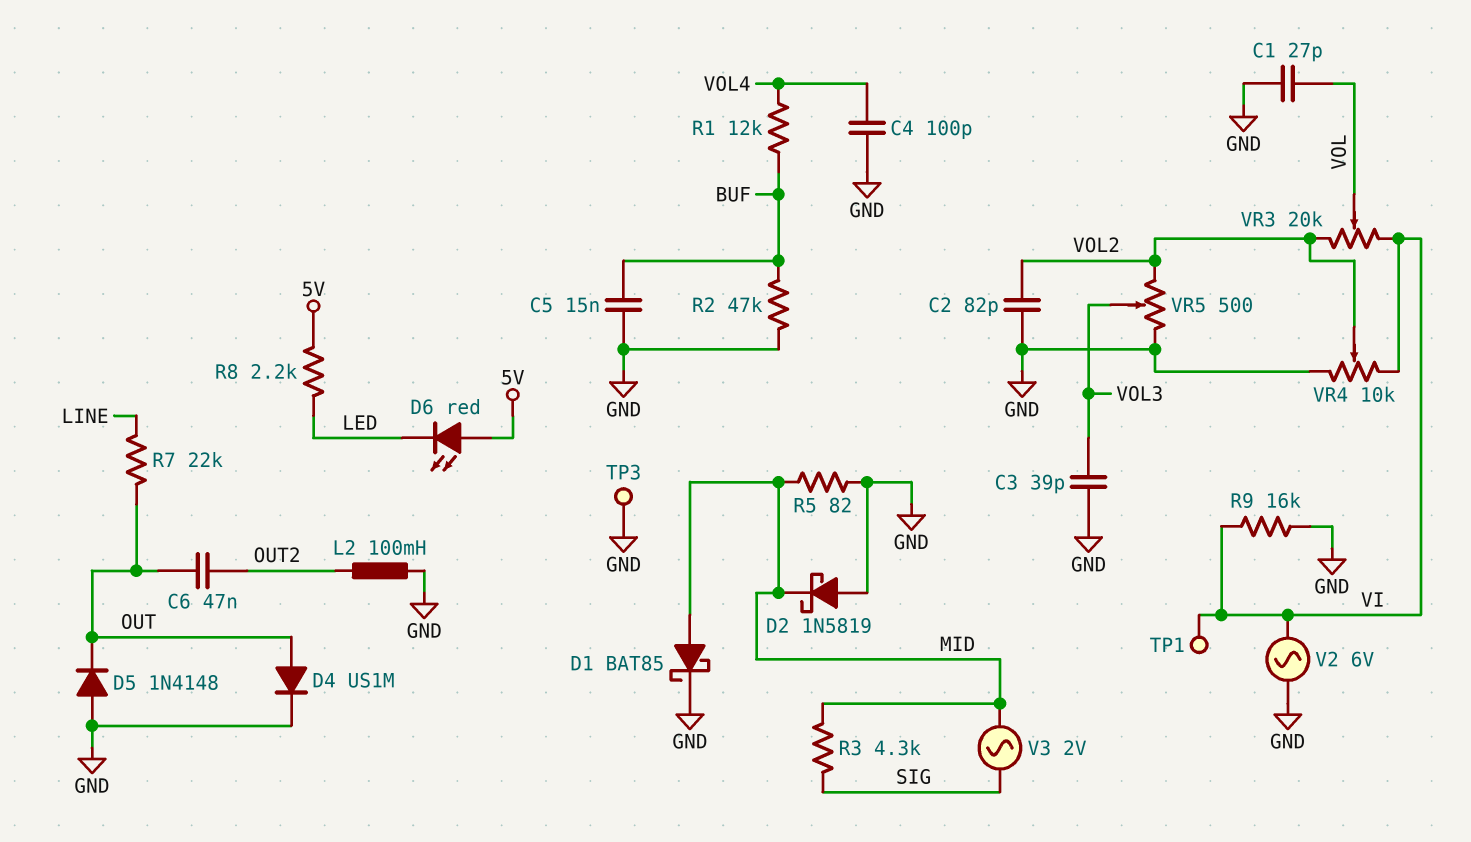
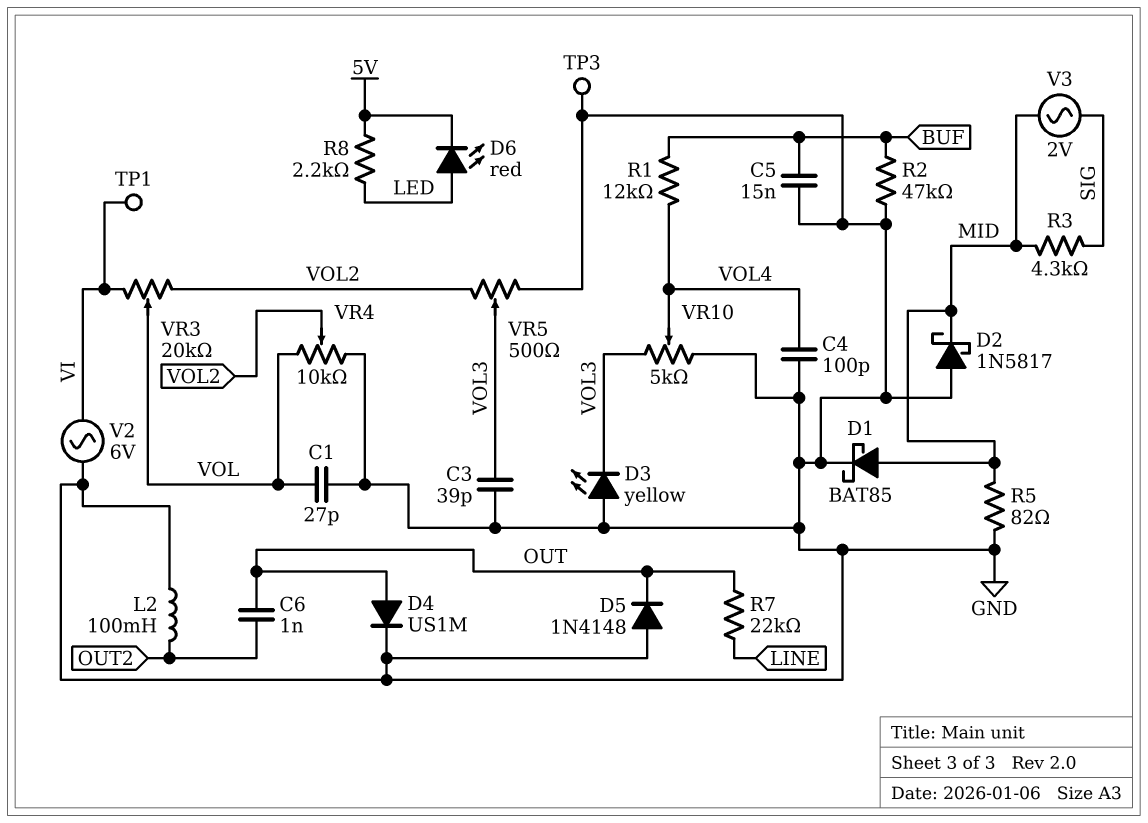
C2: 82pF (GND, VOL2) -> none
C6: 47nF (OUT, OUT2) -> 1nF (OUT, OUT2)
D2: schottky 1N5819 (A GND, K MID) -> schottky 1N5817 (A GND, K MID)
D3: none -> LED yellow (A GND, K VOL3)
D6: LED red (A 5V, K LED) -> LED red (A LED, K 5V)
R9: 16k (GND, VI) -> none
VR4: 10k (GND, VI, wiper VOL2) -> 10k (GND, VOL, wiper VOL2)
VR10: none -> 5k (GND, VOL3, wiper VOL4)

